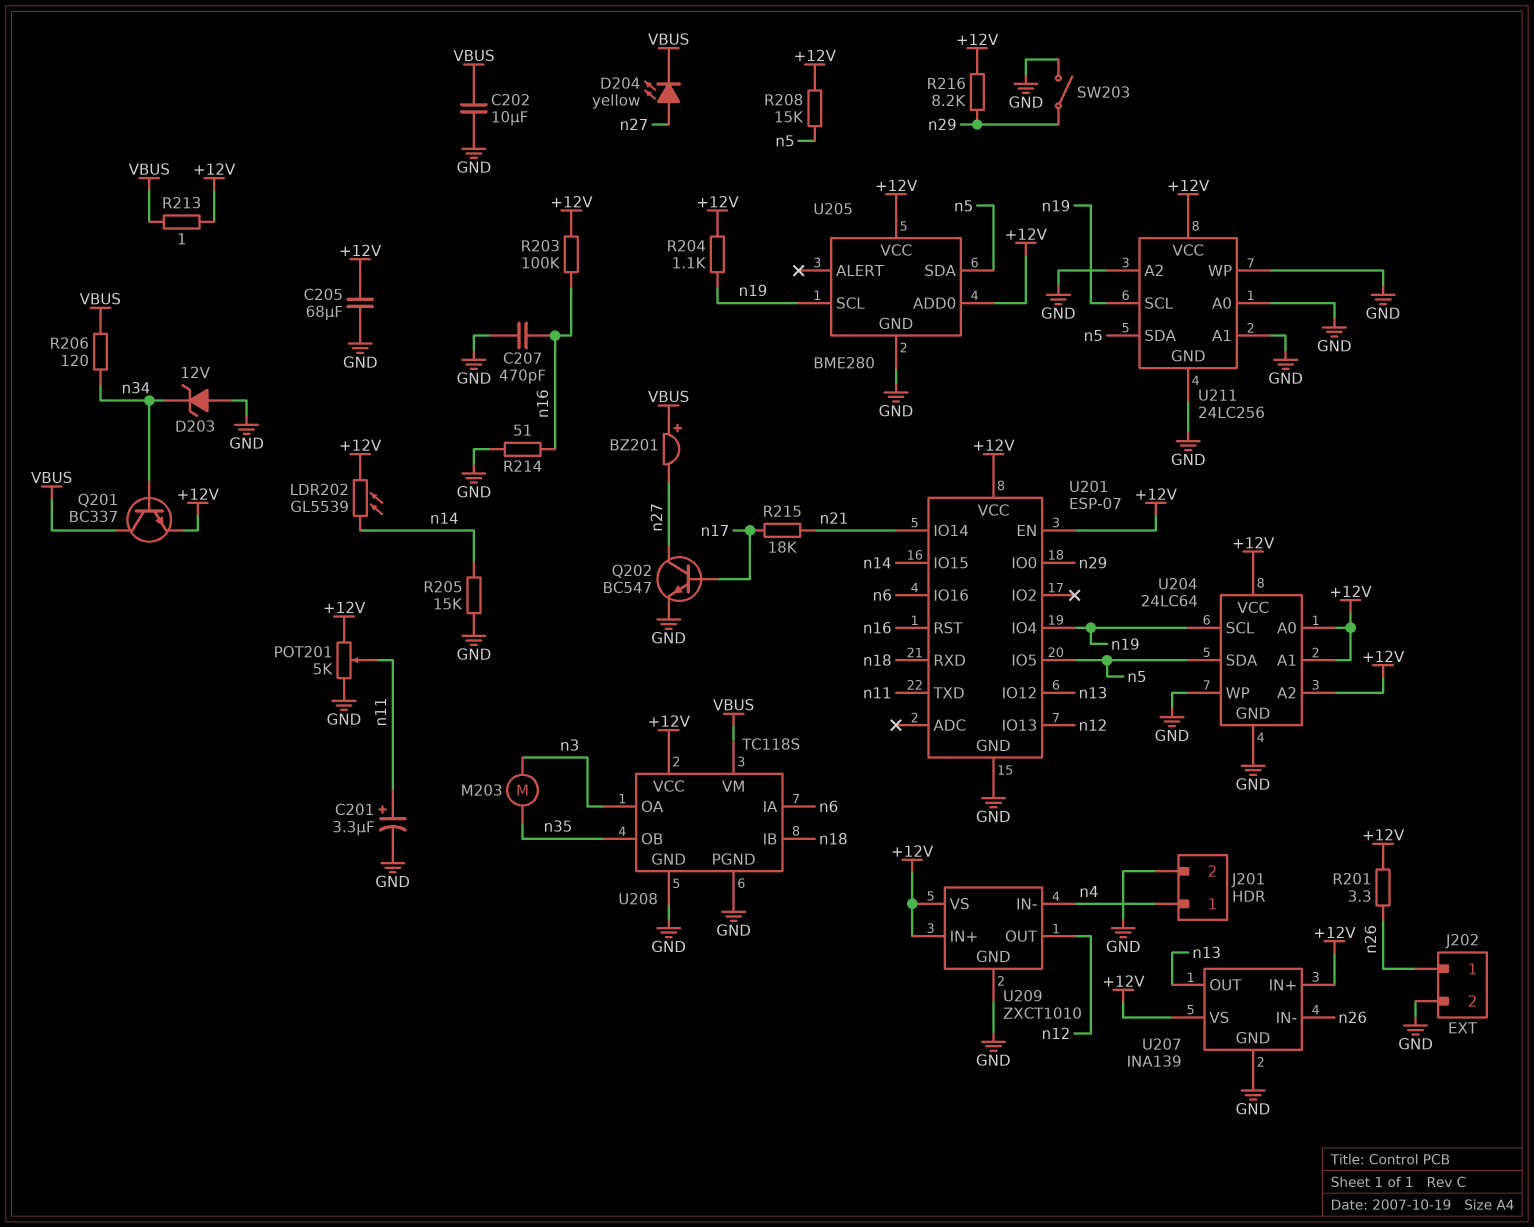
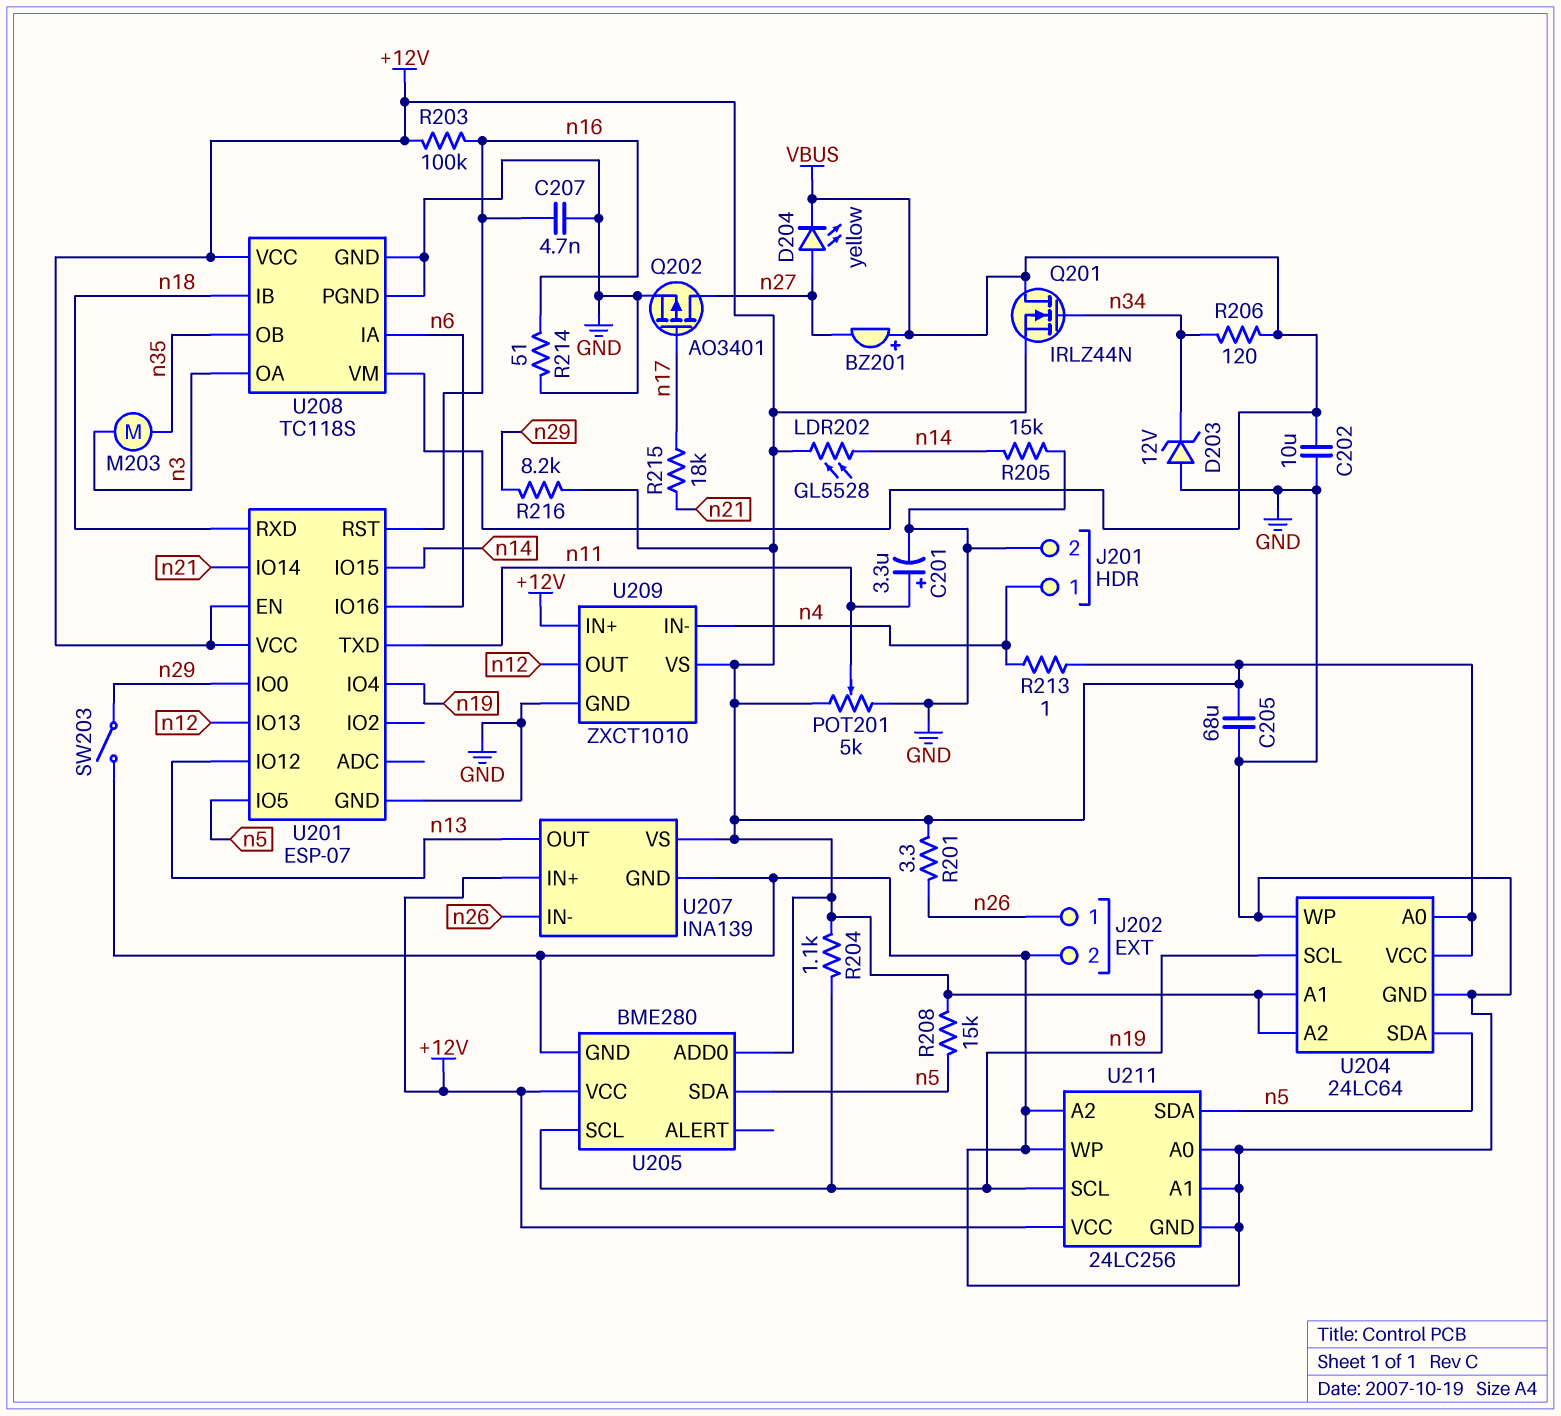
C207: 470pF (GND, n16) -> 4.7nF (GND, n16)
LDR202: GL5539 (+12V, n14) -> GL5528 (+12V, n14)
Q201: NPN BC337 (B n34, C VBUS, E +12V) -> NMOS IRLZ44N (G n34, D VBUS, S +12V)
Q202: NPN BC547 (B n17, C n27, E GND) -> PMOS AO3401 (G n17, D n27, S GND)
R213: 1 (+12V, VBUS) -> 1 (+12V, n4)

